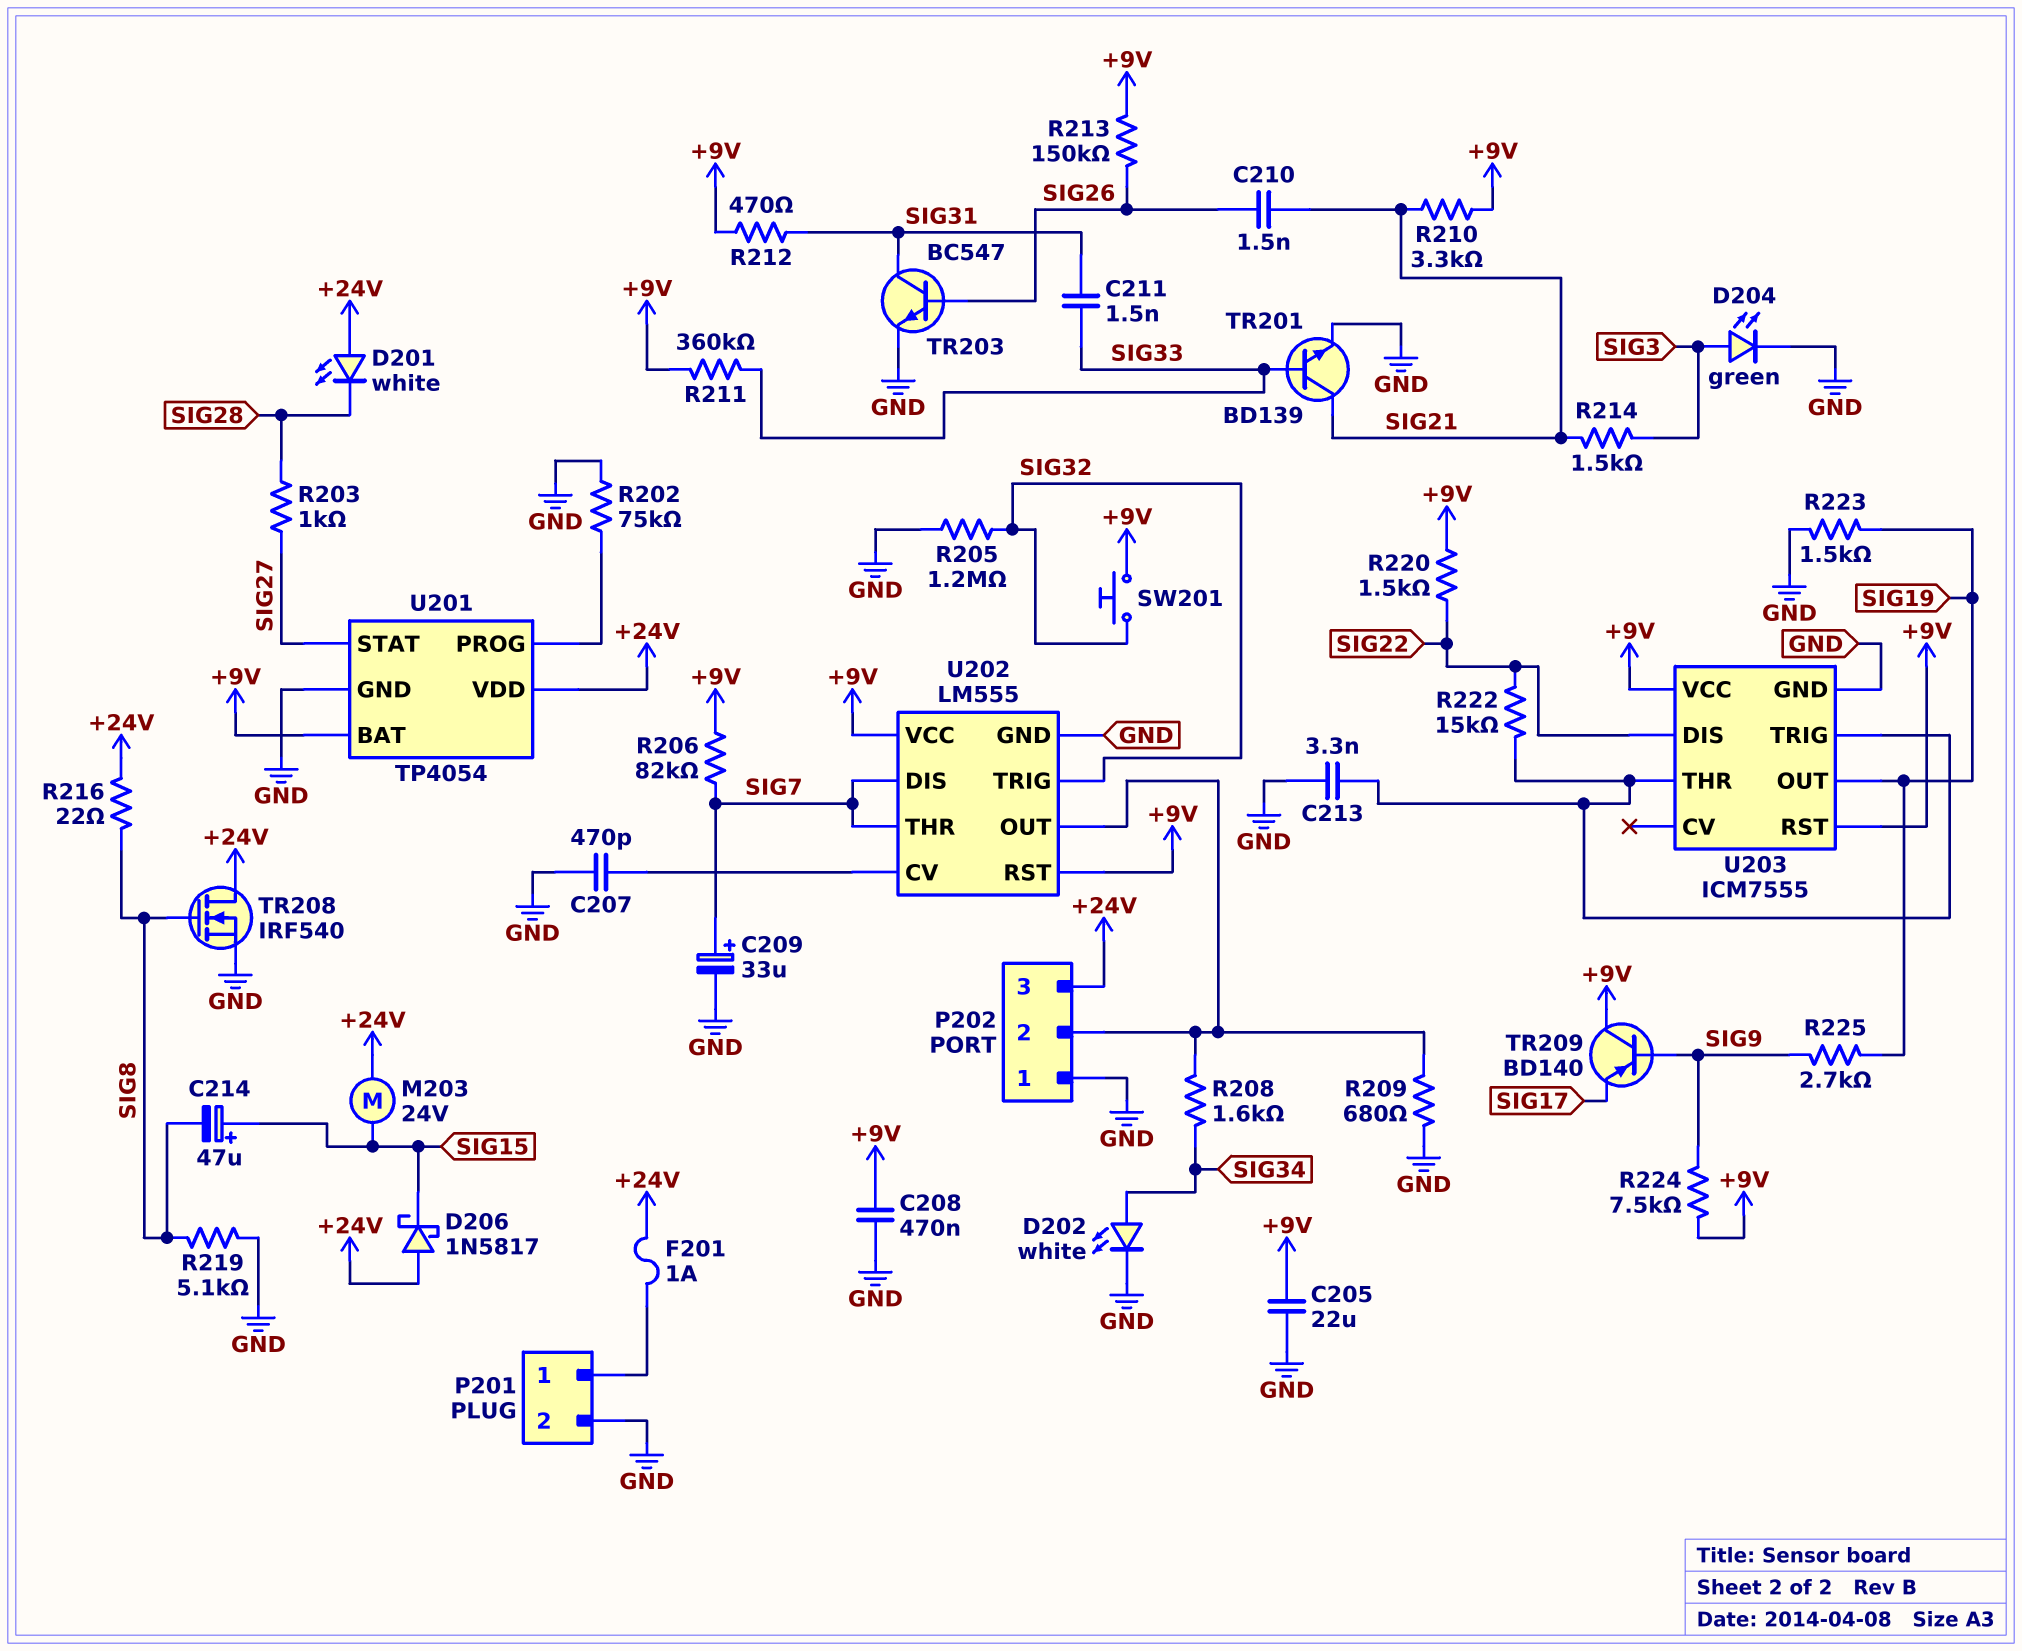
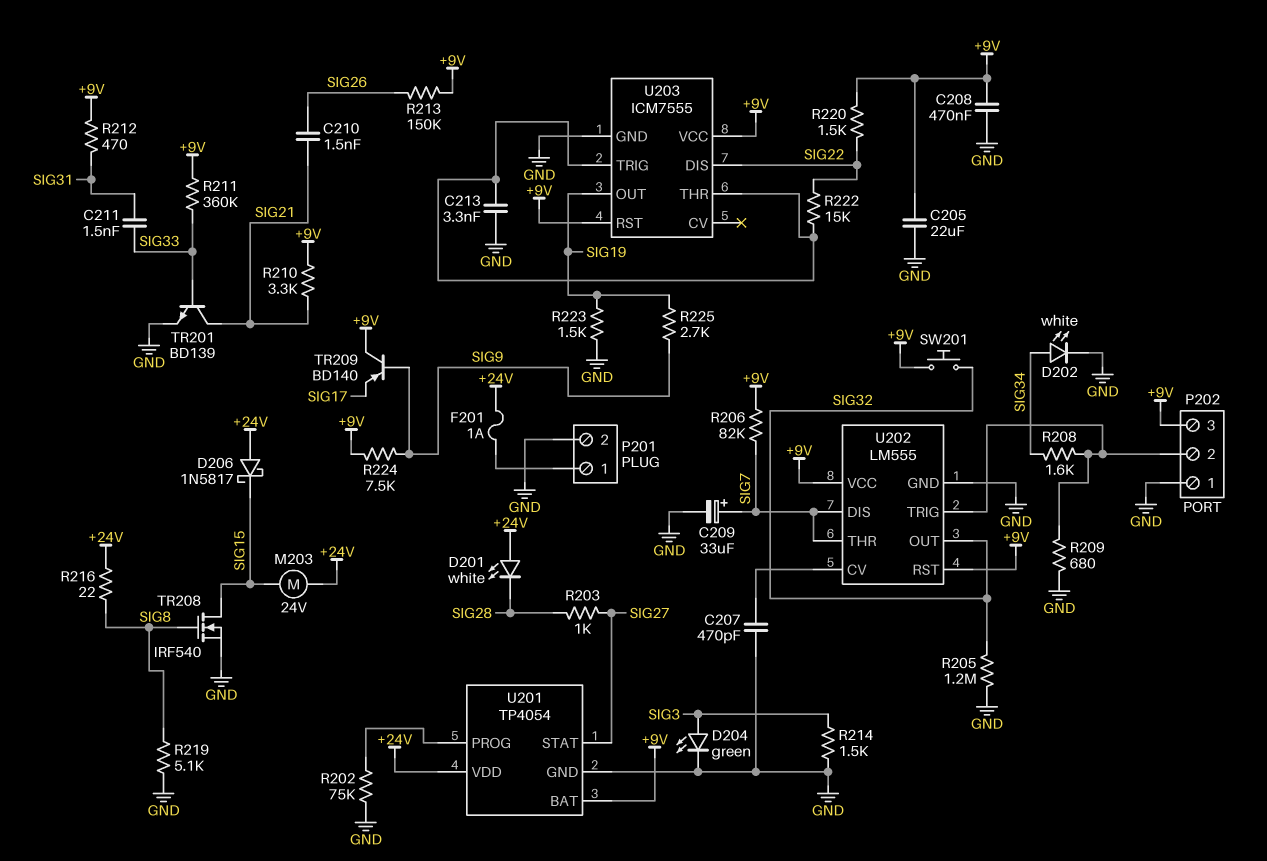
C214: 47uF (plus SIG15, minus SIG8) -> none
P202 pin 3: +24V -> +9V
R214: 1.5k (SIG3, SIG21) -> 1.5k (GND, SIG3)
TR203: NPN BC547 (B SIG26, C SIG31, E GND) -> none
TR208: NMOS IRF540 (G SIG8, D +24V, S GND) -> NMOS IRF540 (G SIG8, D SIG15, S GND)
U202 pin OUT: P202/2 -> SIG32
U202 pin TRIG: SIG32 -> P202/2

